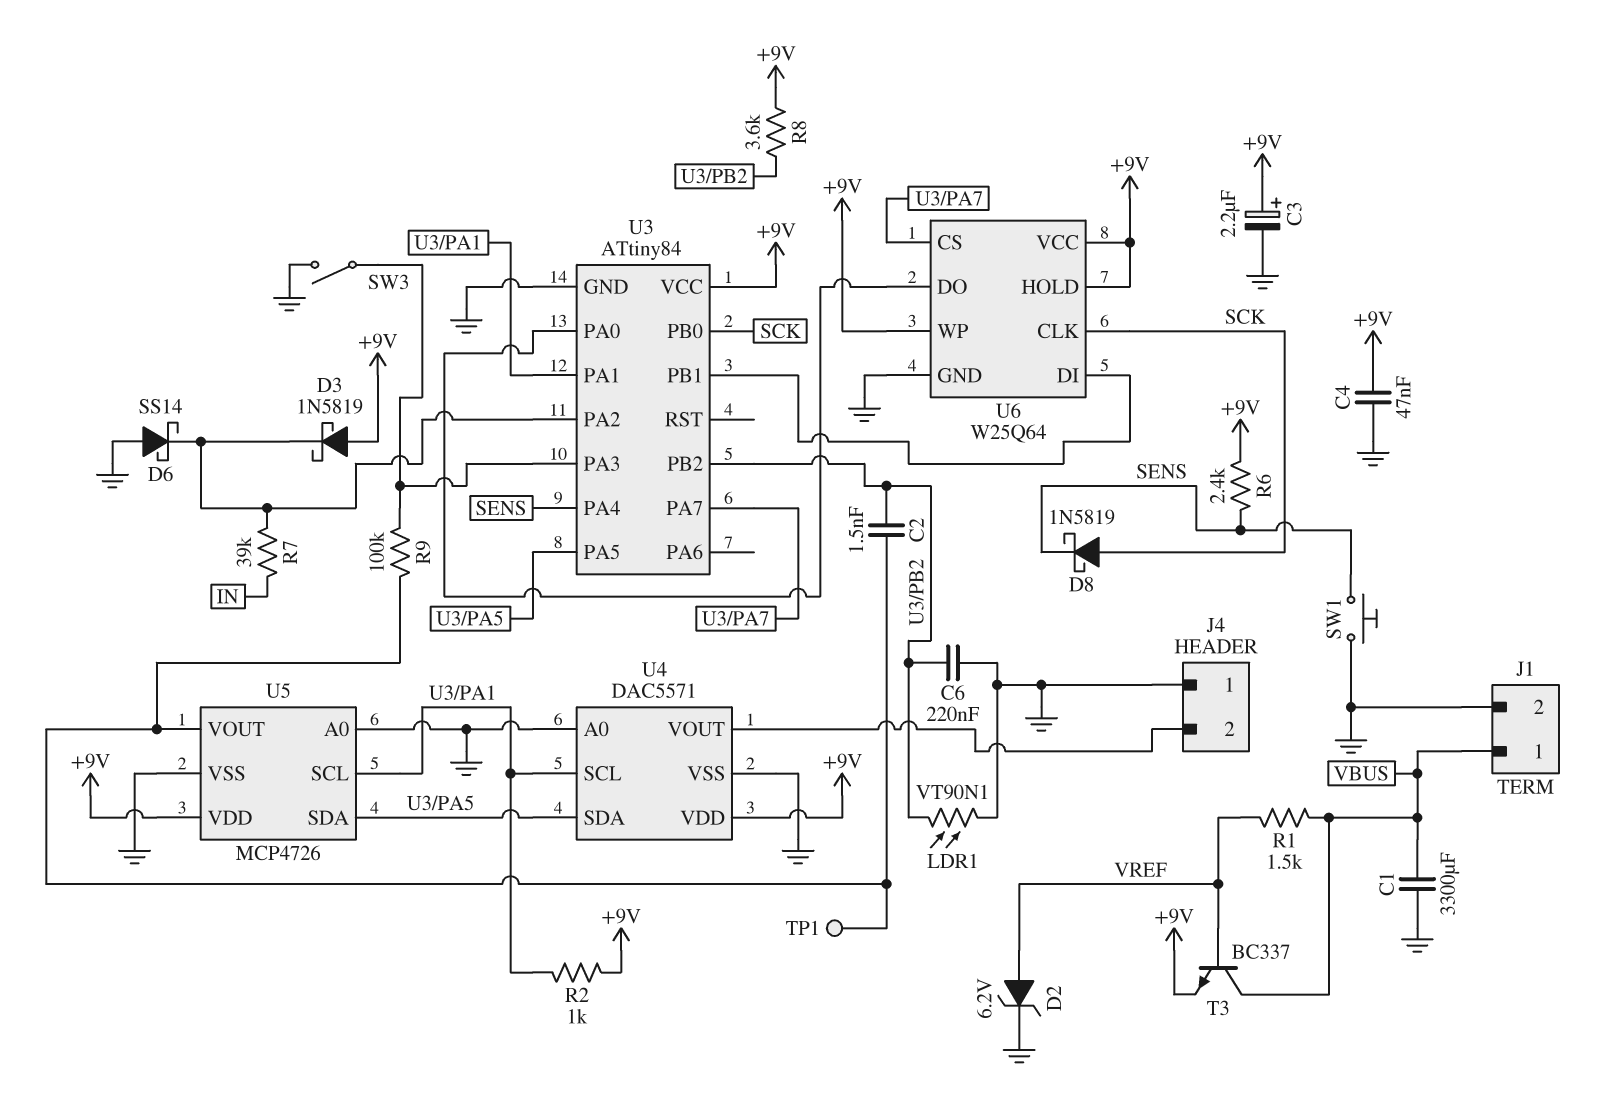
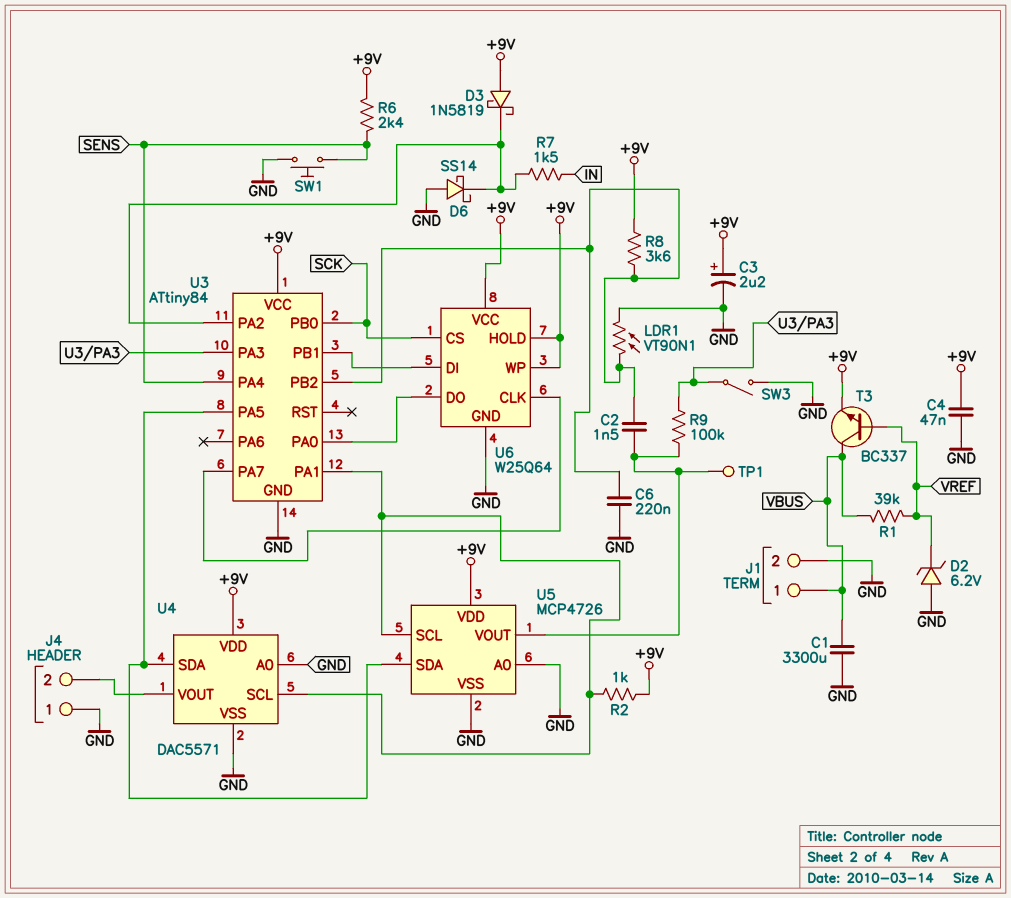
D2: zener 6.2V (A VREF, K GND) -> zener 6.2V (A GND, K VREF)
D8: schottky 1N5819 (A SCK, K SENS) -> none
R1: 1.5k (VBUS, VREF) -> 39k (VBUS, VREF)
R7: 39k (IN, U3/PA2) -> 1.5k (IN, U3/PA2)
U6 pin CLK: SCK -> U3/PA7
U6 pin CS: U3/PA7 -> SCK

